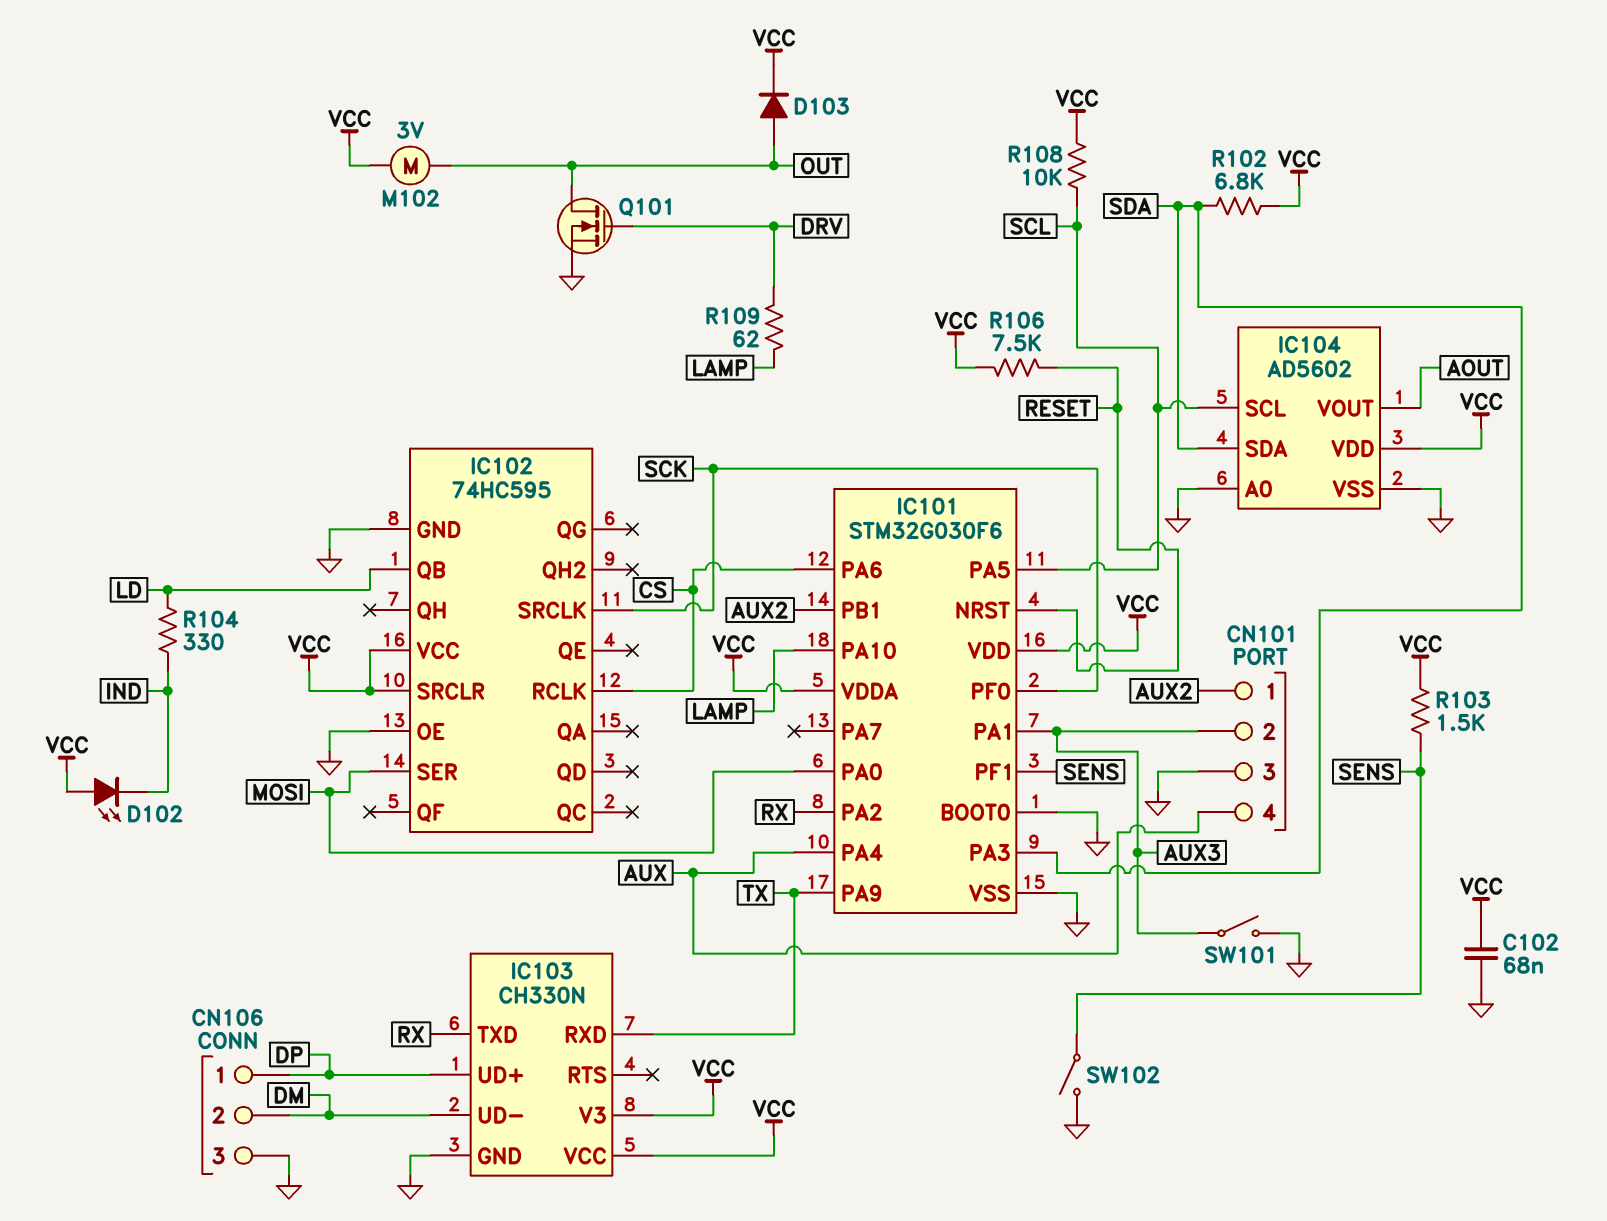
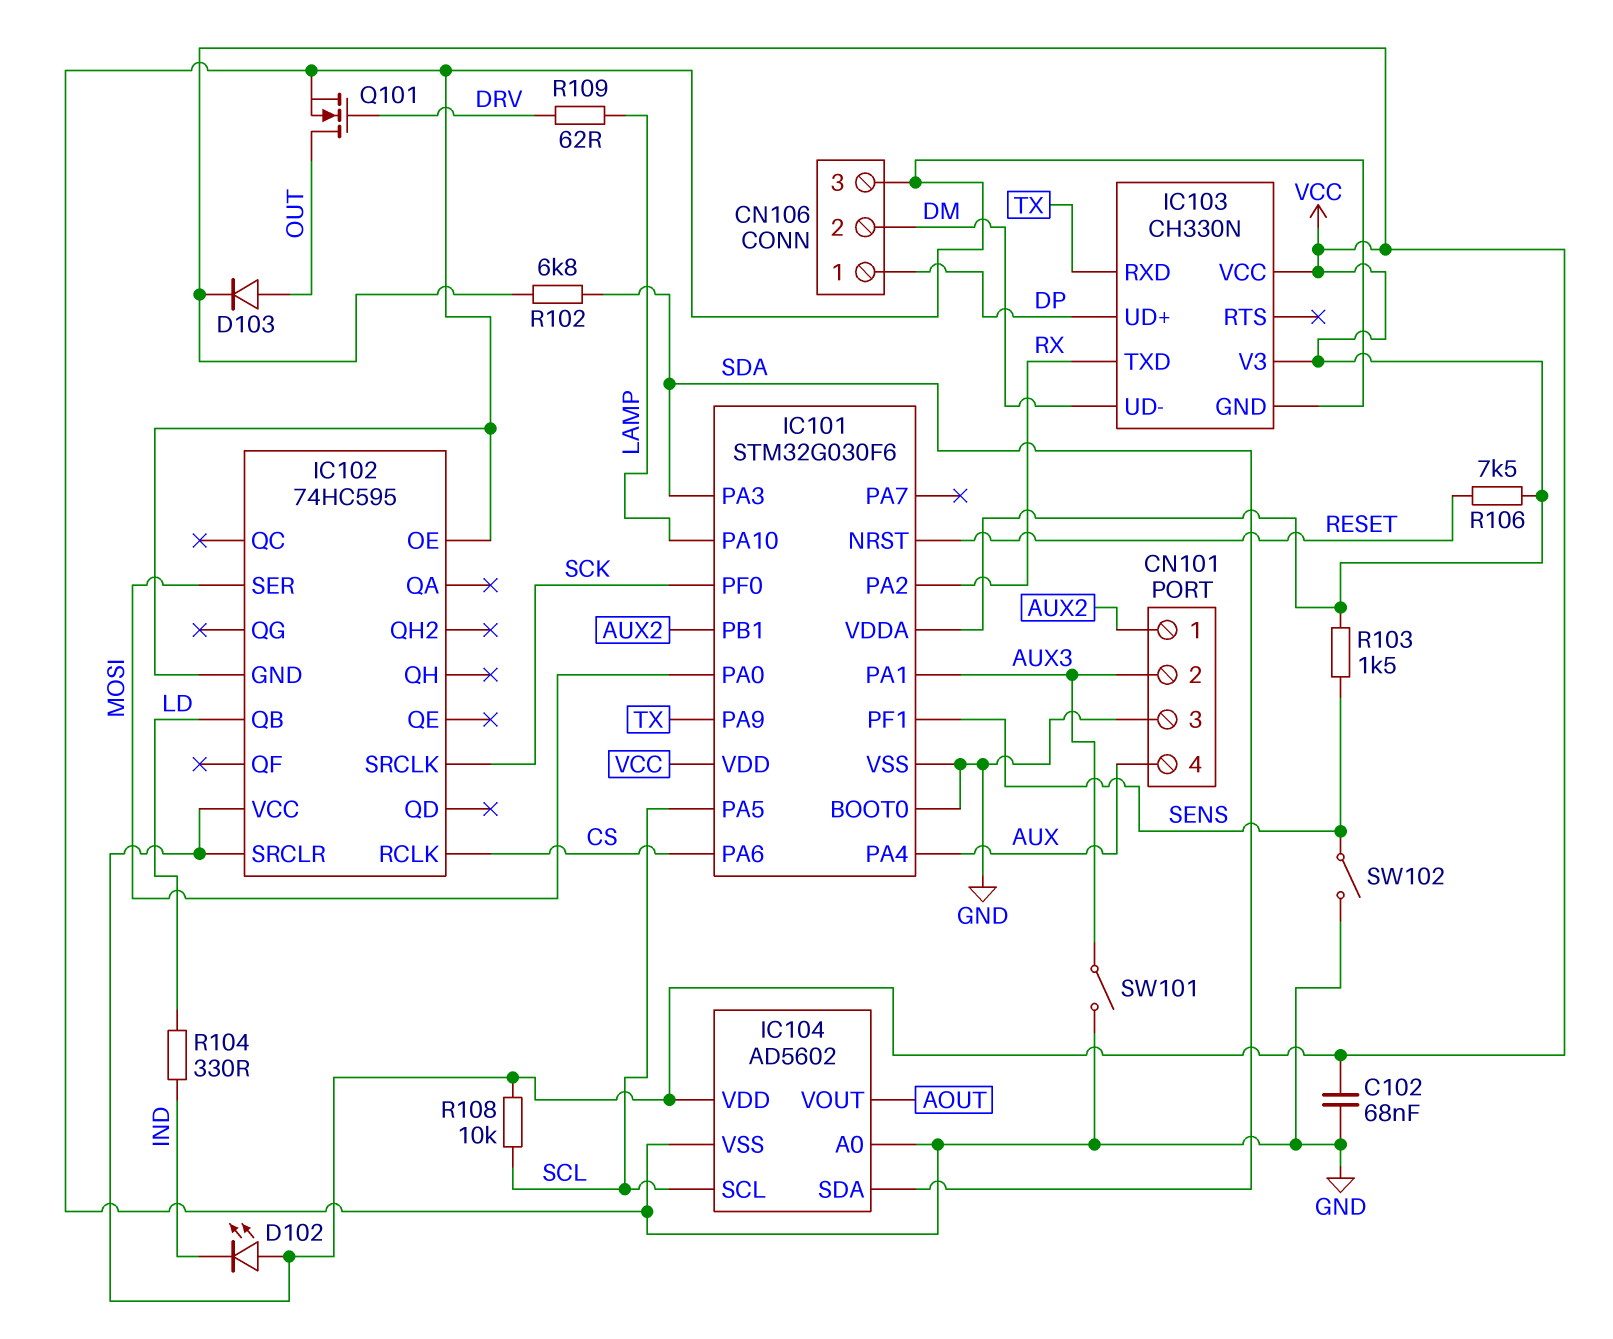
M102: motor 3V (OUT, VCC) -> none

